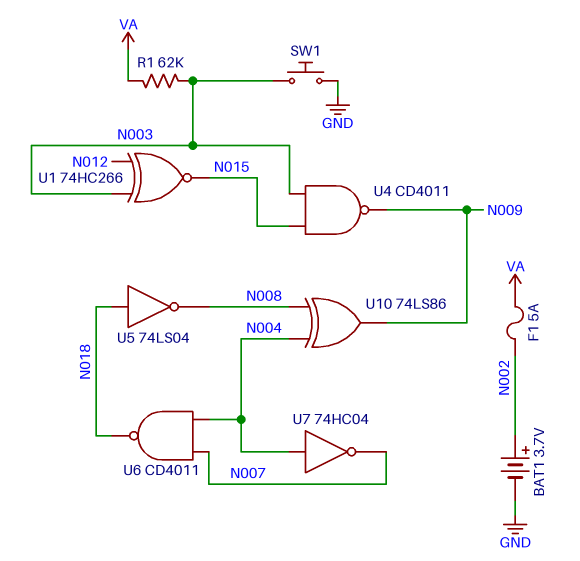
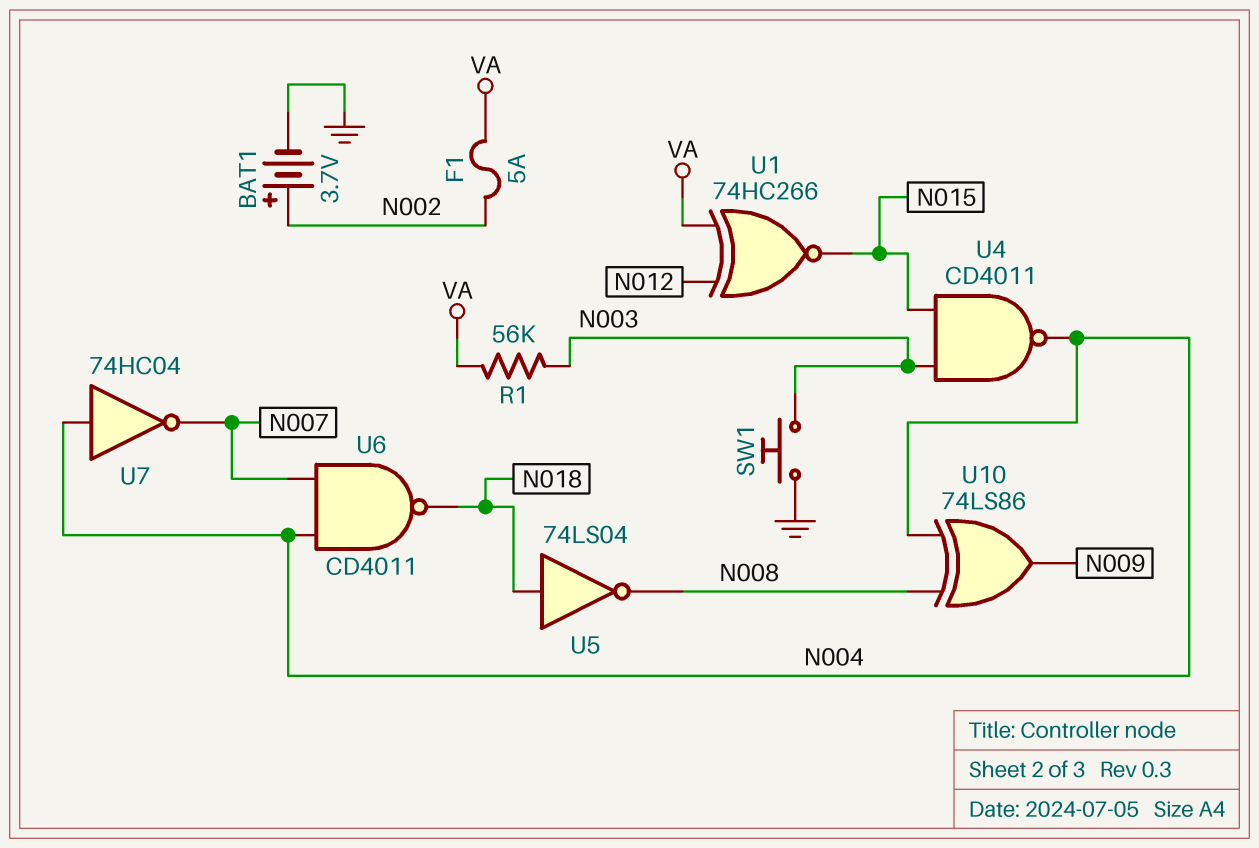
R1: 62k (N003, VA) -> 56k (N003, VA)
U1: XNOR 74HC266 (in N003, in N012, out N015) -> XNOR 74HC266 (in N012, in VA, out N015)
U4: NAND CD4011 (in N003, in N015, out N009) -> NAND CD4011 (in N003, in N015, out N004)

